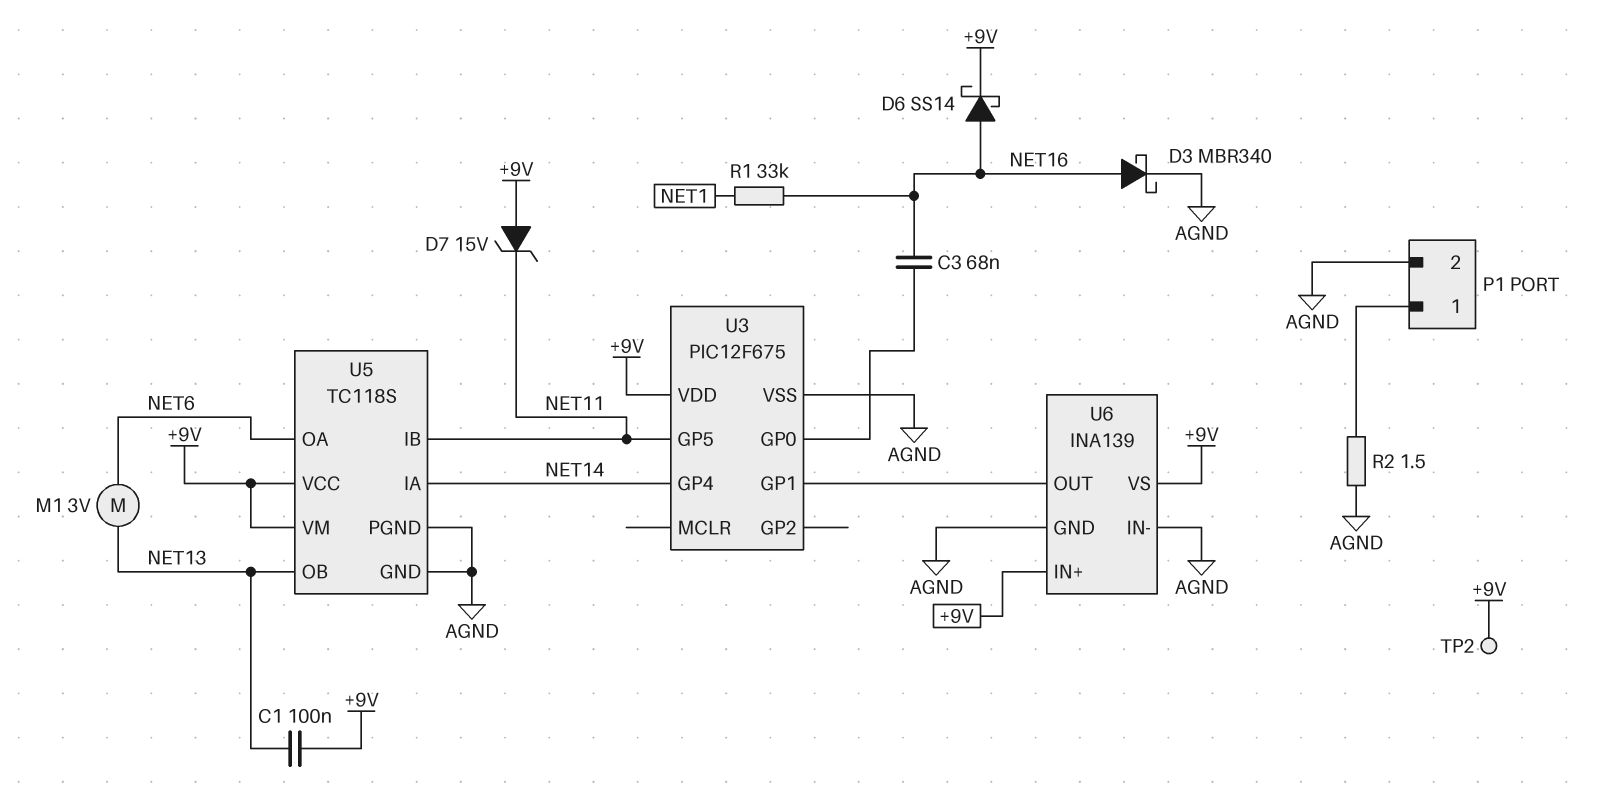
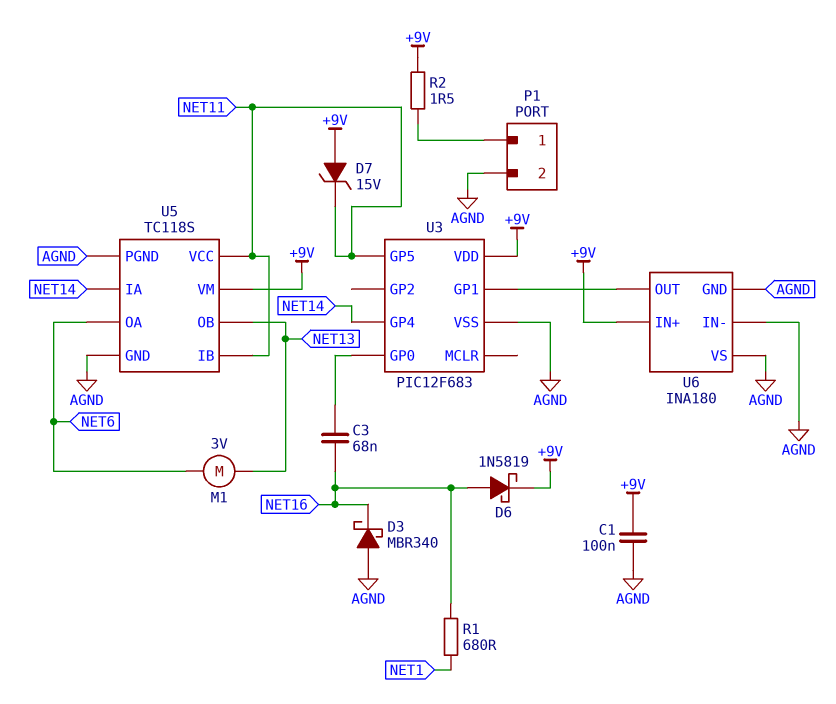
C1: 100nF (+9V, NET13) -> 100nF (+9V, AGND)
D3: schottky MBR340 (A NET16, K AGND) -> schottky MBR340 (A AGND, K NET16)
D6: schottky SS14 (A NET16, K +9V) -> schottky 1N5819 (A NET16, K +9V)
R1: 33k (NET1, NET16) -> 680 (NET1, NET16)
R2: 1.5 (AGND, P1/1) -> 1.5 (+9V, P1/1)
TP2: test point (+9V) -> none
U3: PIC12F675 -> PIC12F683
U5 pin VCC: +9V -> NET11
U6: INA139 -> INA180
U6 pin VS: +9V -> AGND

